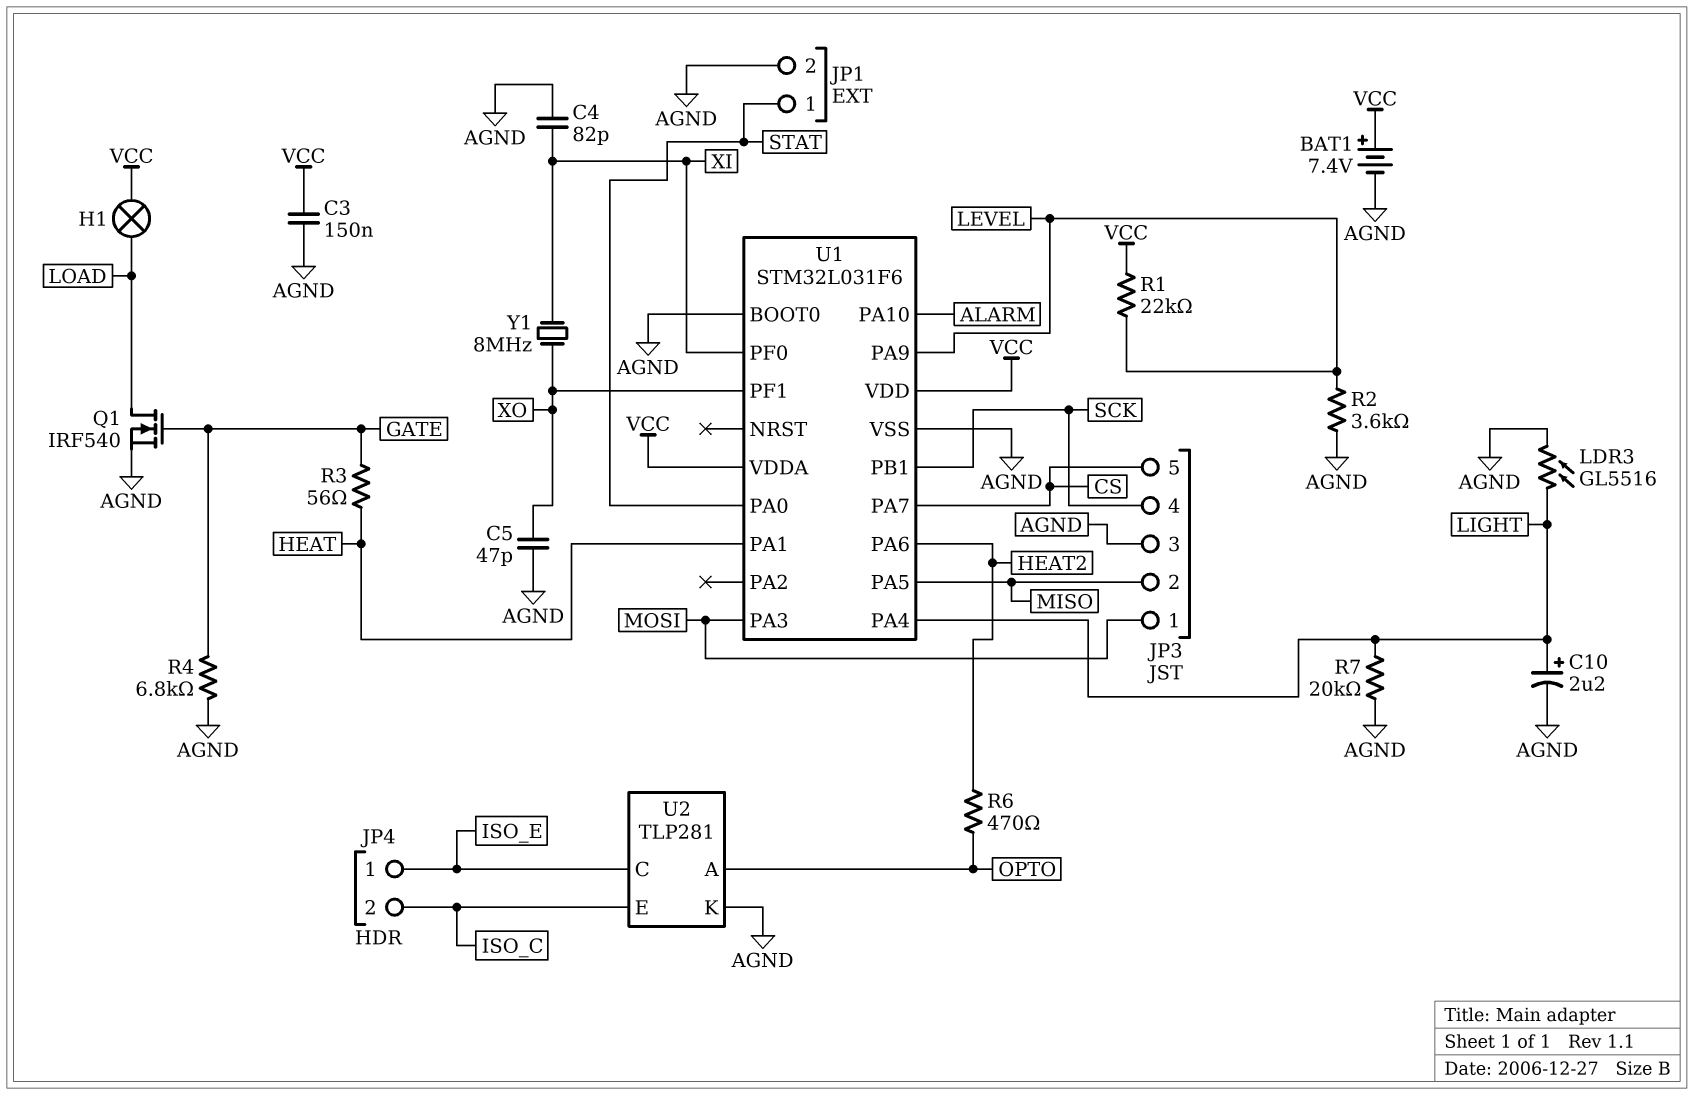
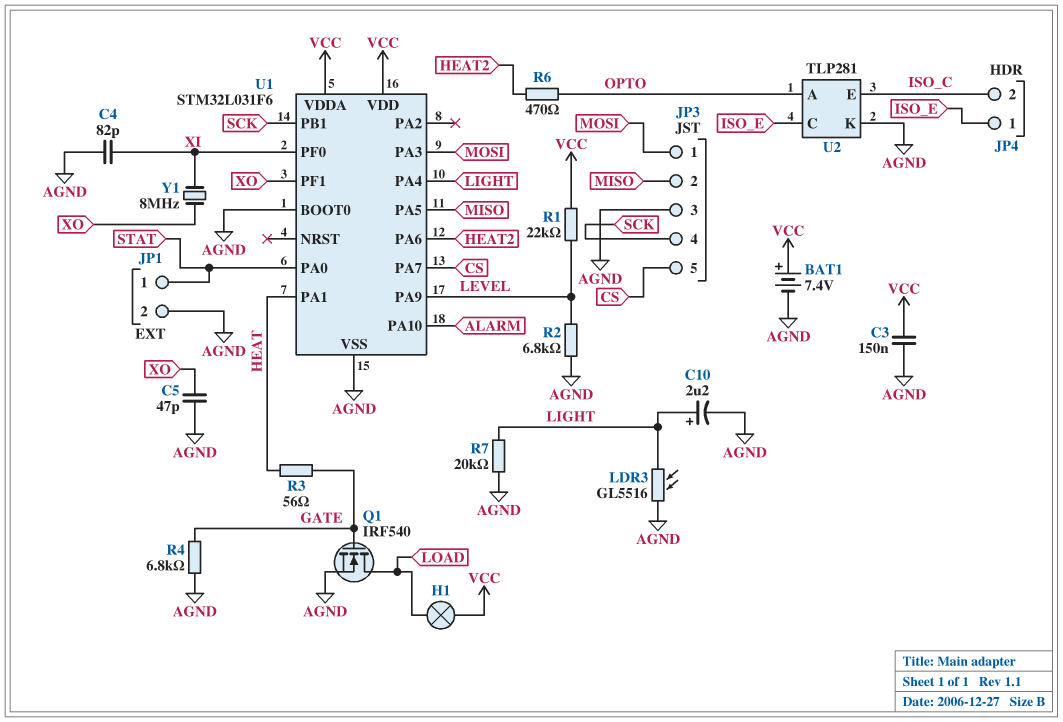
R2: 3.6k (AGND, LEVEL) -> 6.8k (AGND, LEVEL)

